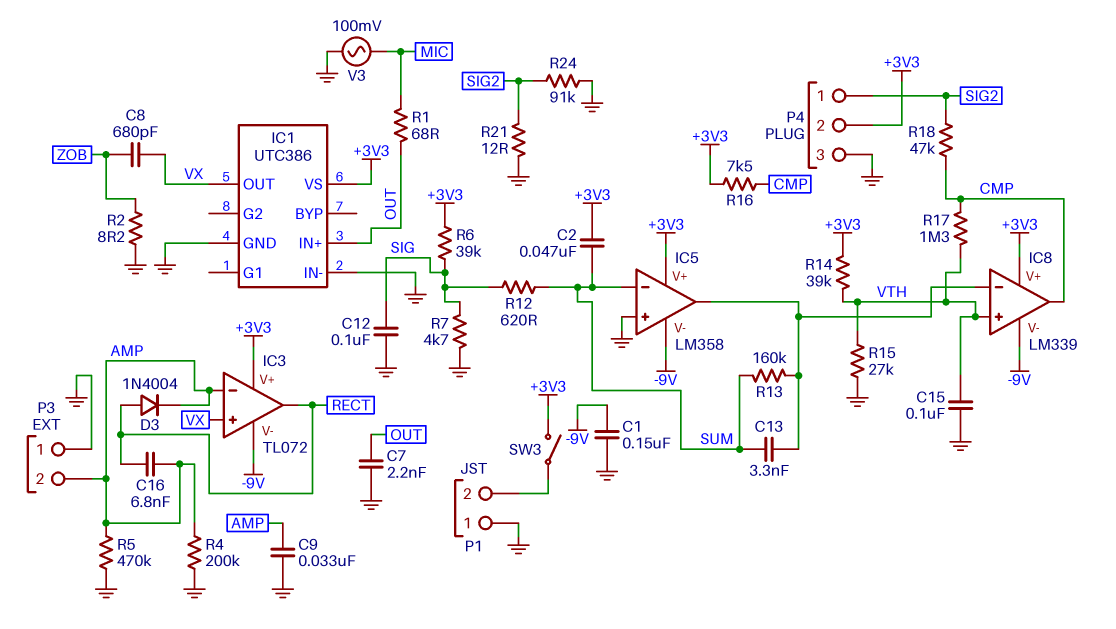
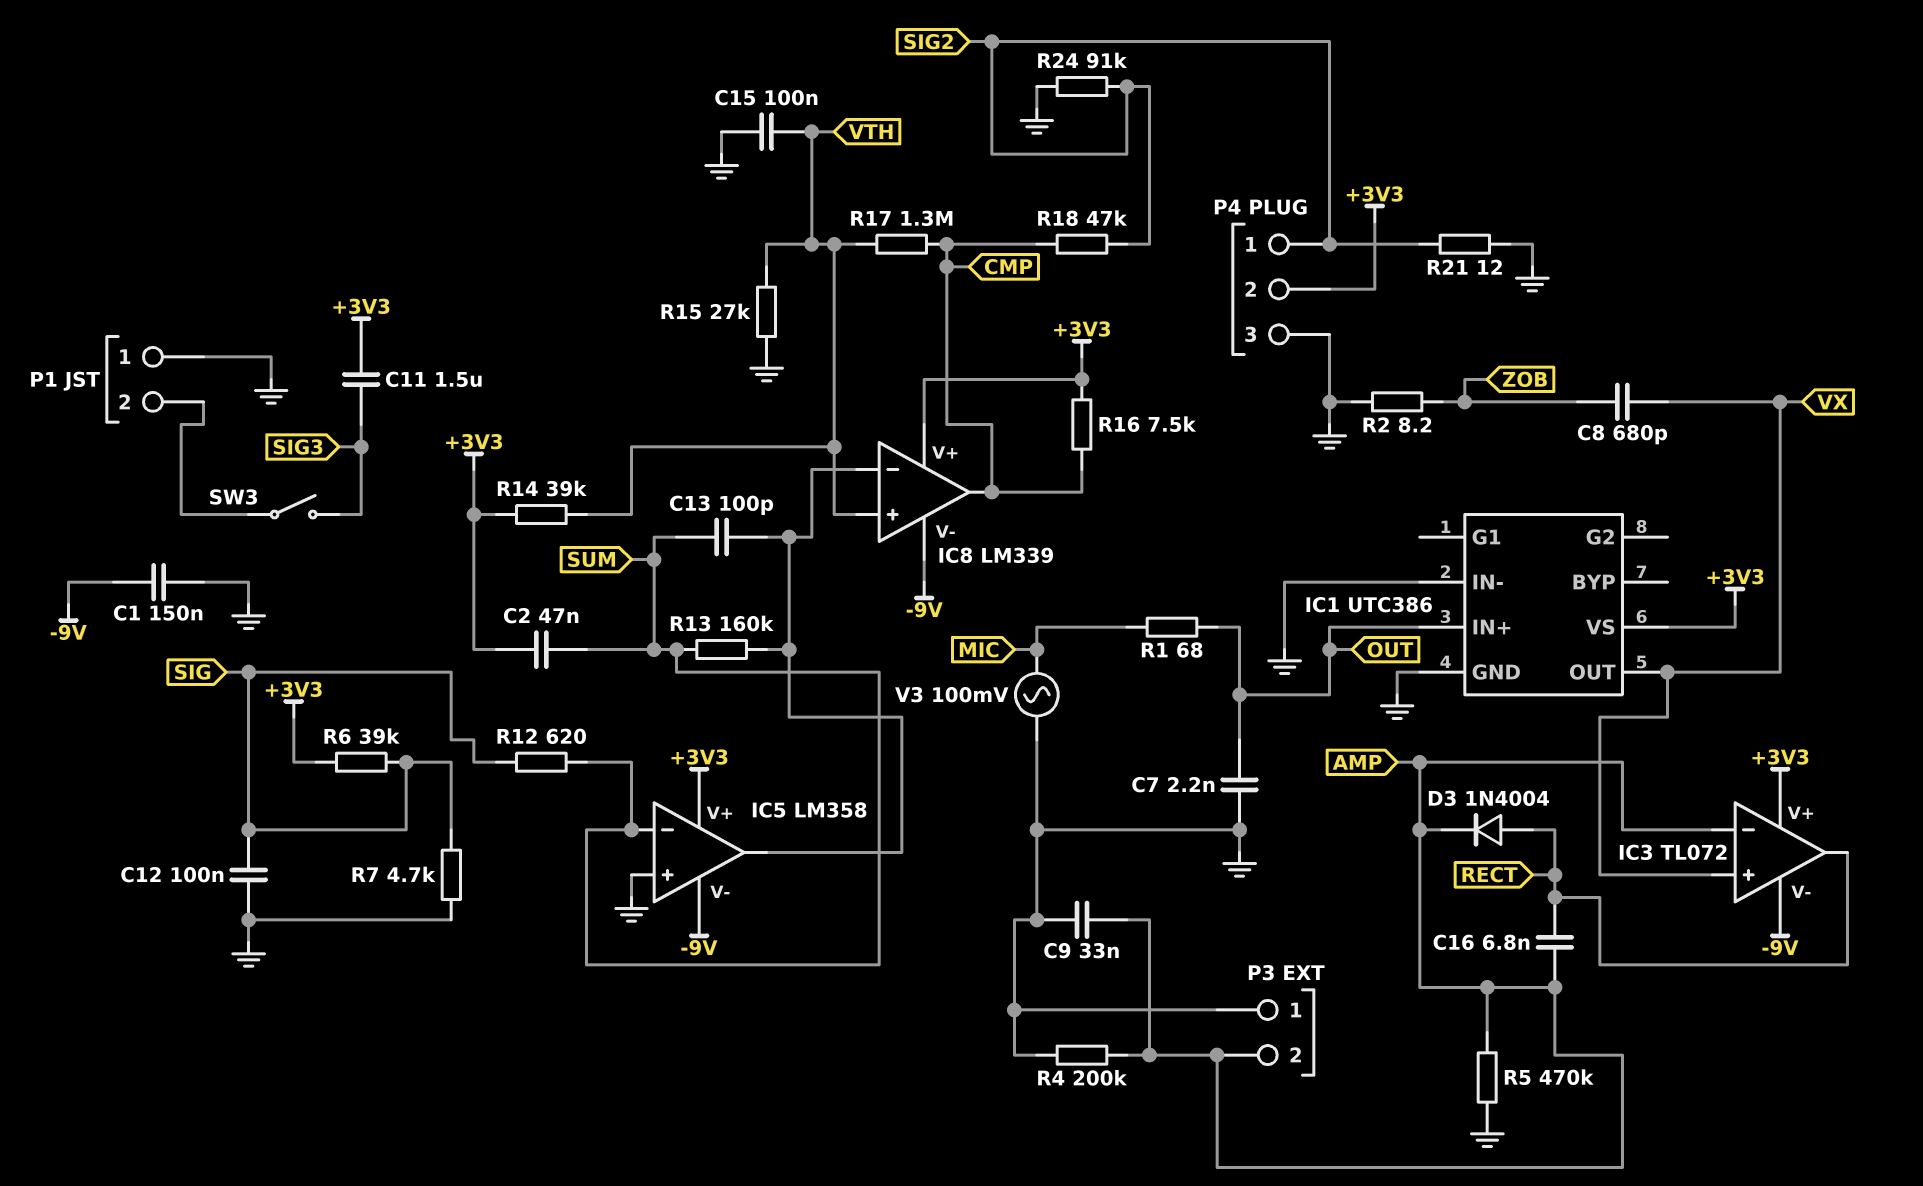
C11: none -> 1.5uF (+3V3, SIG3)
C13: 3.3nF (IC5/out, SUM) -> 100pF (IC5/out, SUM)
SW3: switch (+3V3, P1/2) -> switch (P1/2, SIG3)

